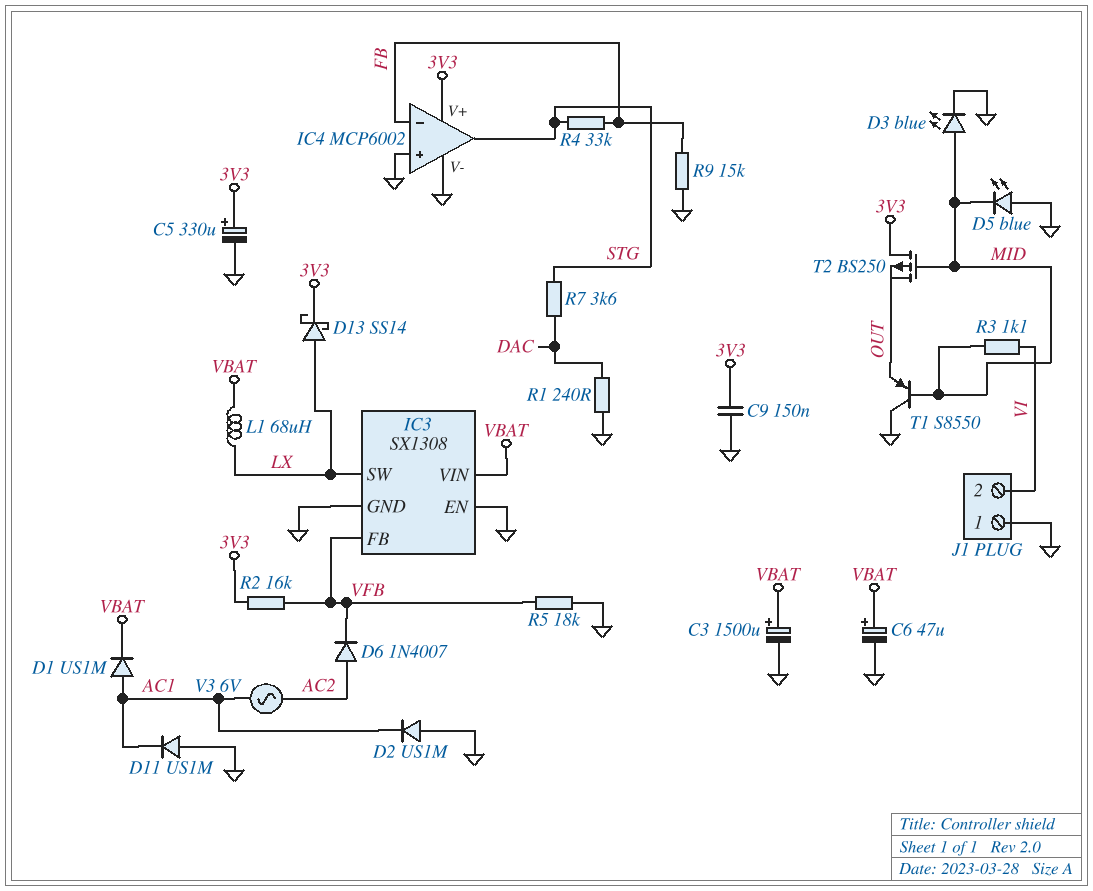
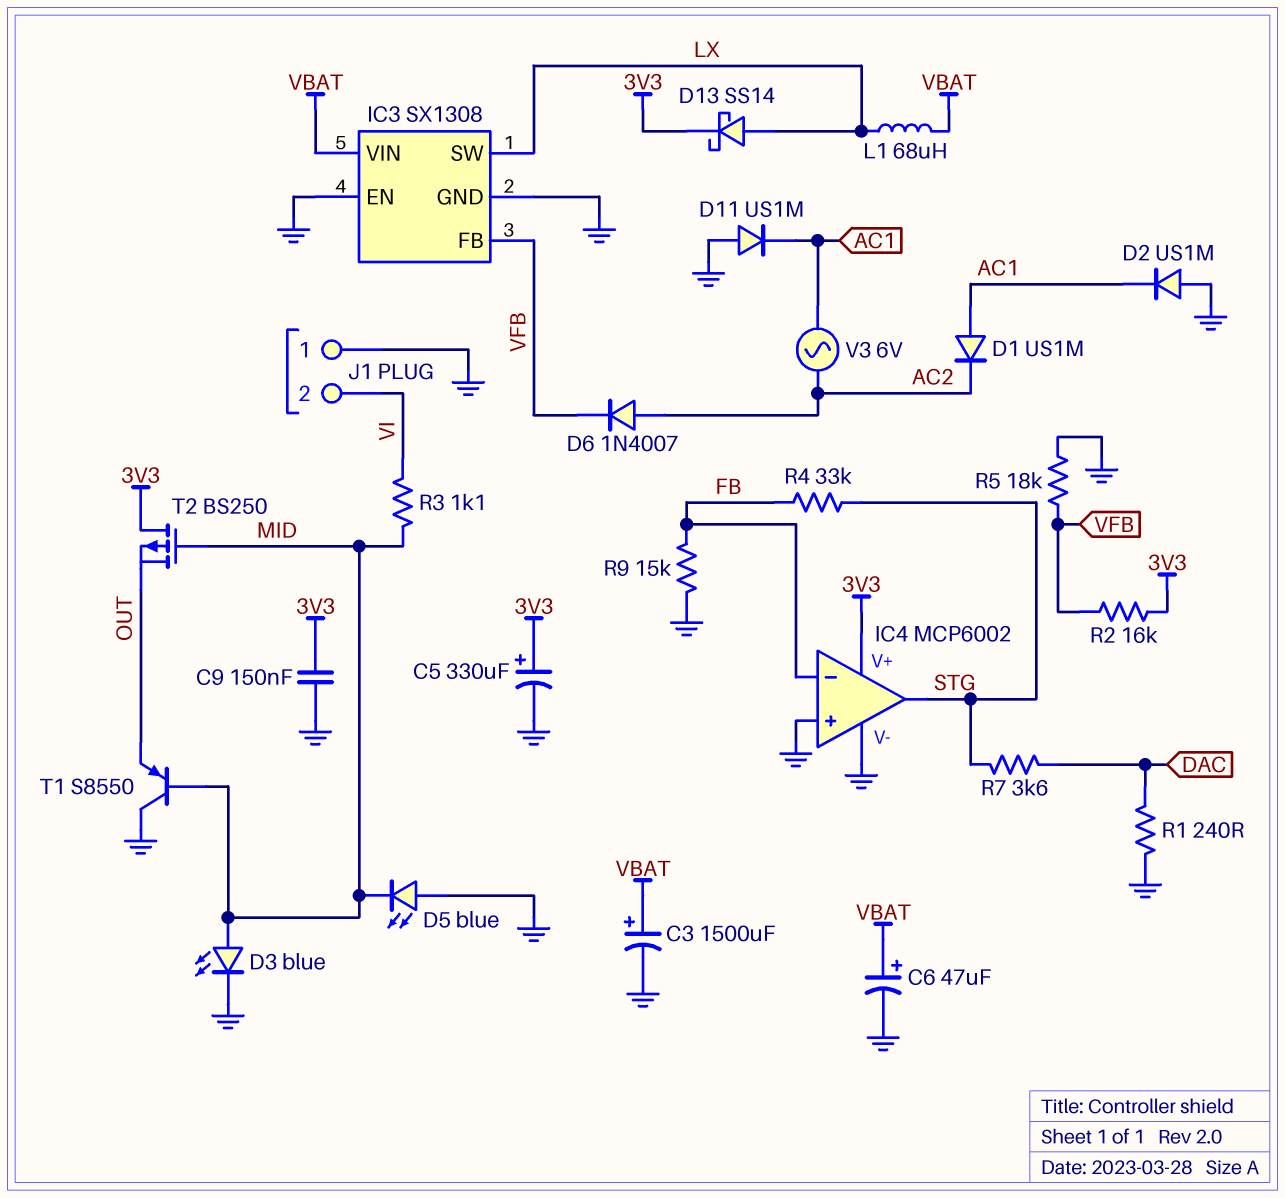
D1: diode US1M (A AC1, K VBAT) -> diode US1M (A AC1, K AC2)

